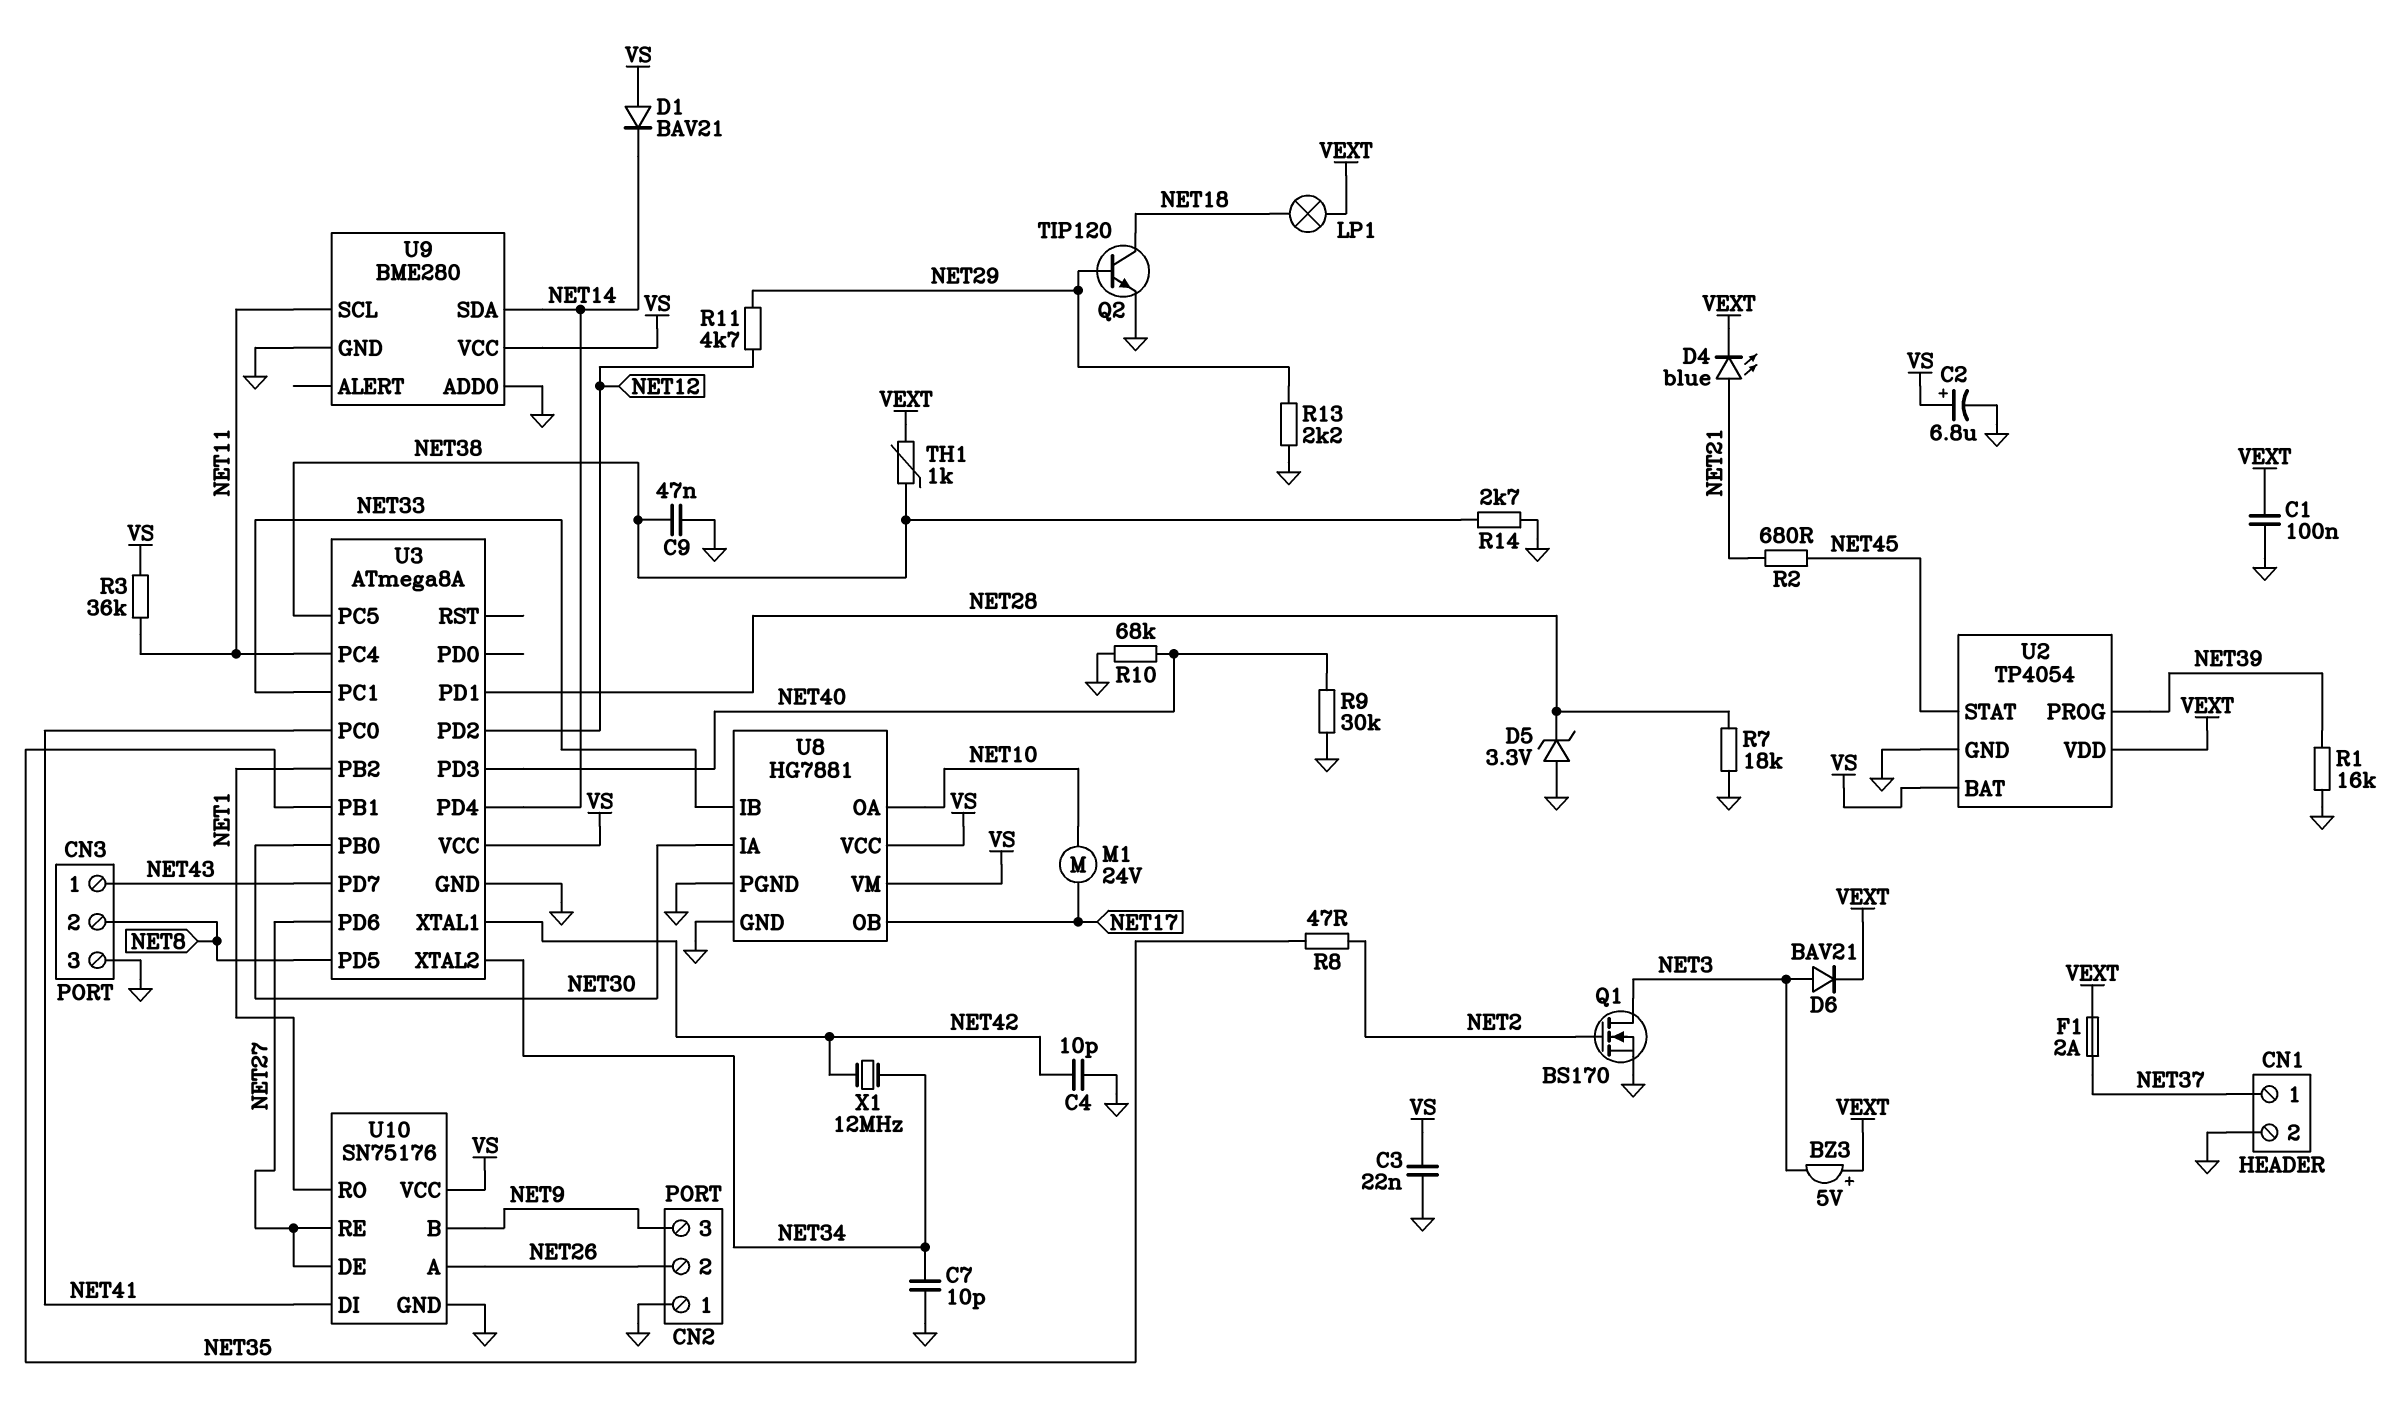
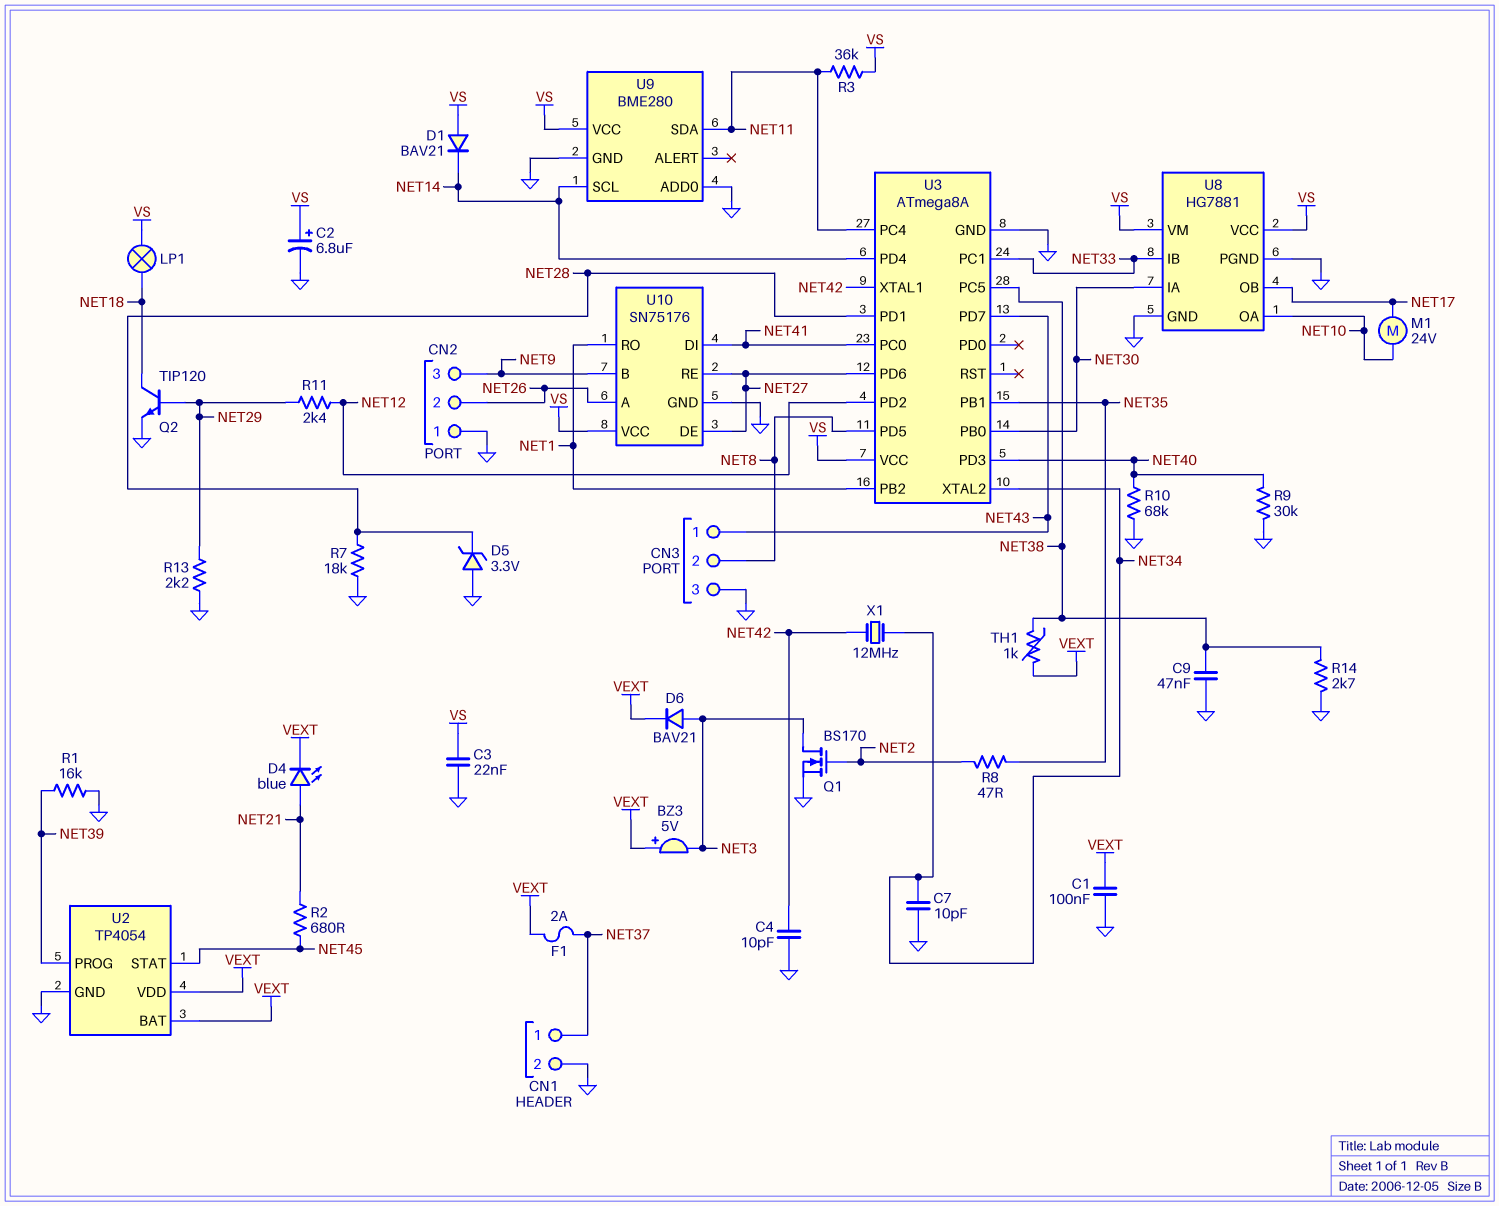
LP1: lamp (NET18, VEXT) -> lamp (NET18, VS)
R11: 4.7k (NET12, NET29) -> 2.4k (NET12, NET29)
U2 pin BAT: VS -> VEXT
U9 pin SCL: NET11 -> NET14
U9 pin SDA: NET14 -> NET11

